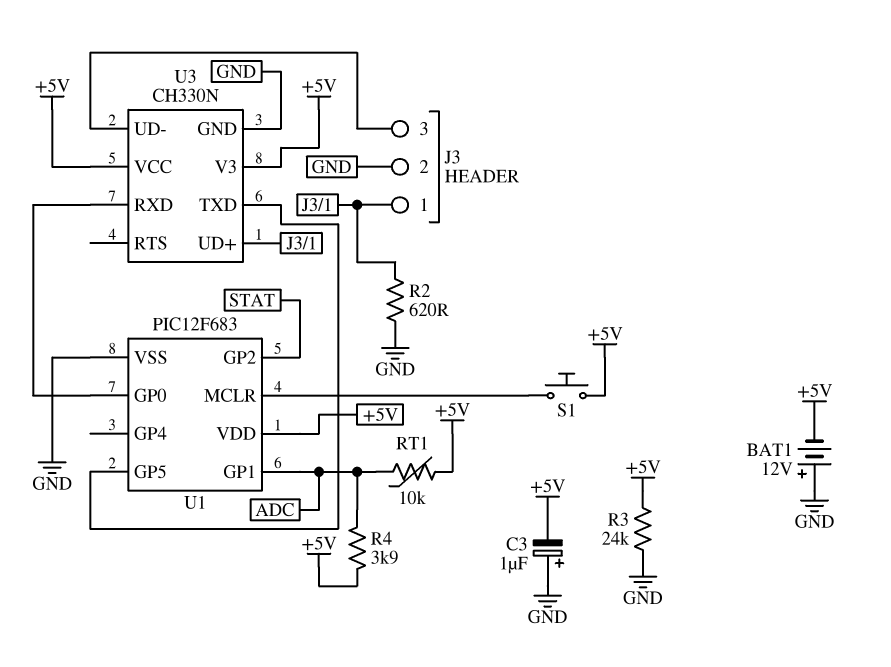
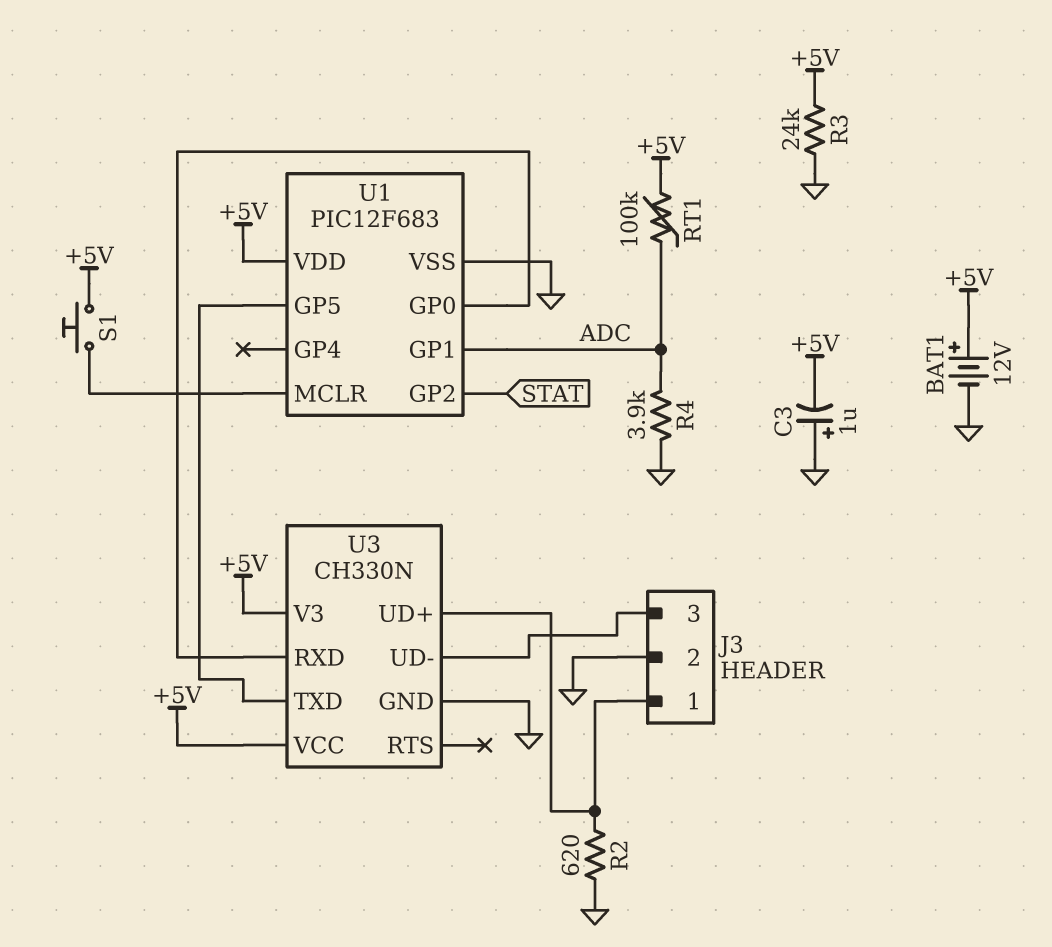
BAT1: 12V (plus GND, minus +5V) -> 12V (plus +5V, minus GND)
R4: 3.9k (+5V, ADC) -> 3.9k (ADC, GND)
RT1: 10k (+5V, ADC) -> 100k (+5V, ADC)

